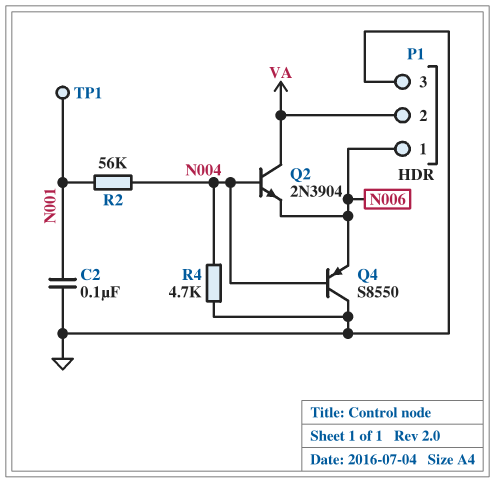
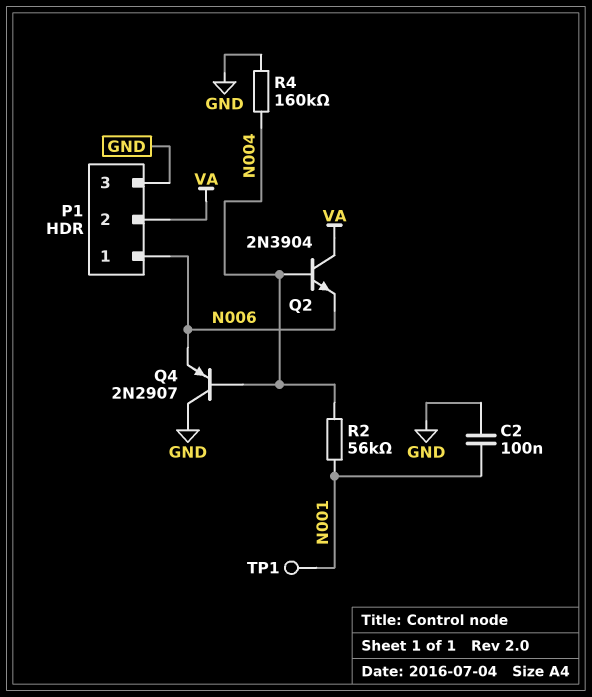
Q4: PNP S8550 (B N004, C GND, E N006) -> PNP 2N2907 (B N004, C GND, E N006)
R4: 4.7k (GND, N004) -> 160k (GND, N004)

